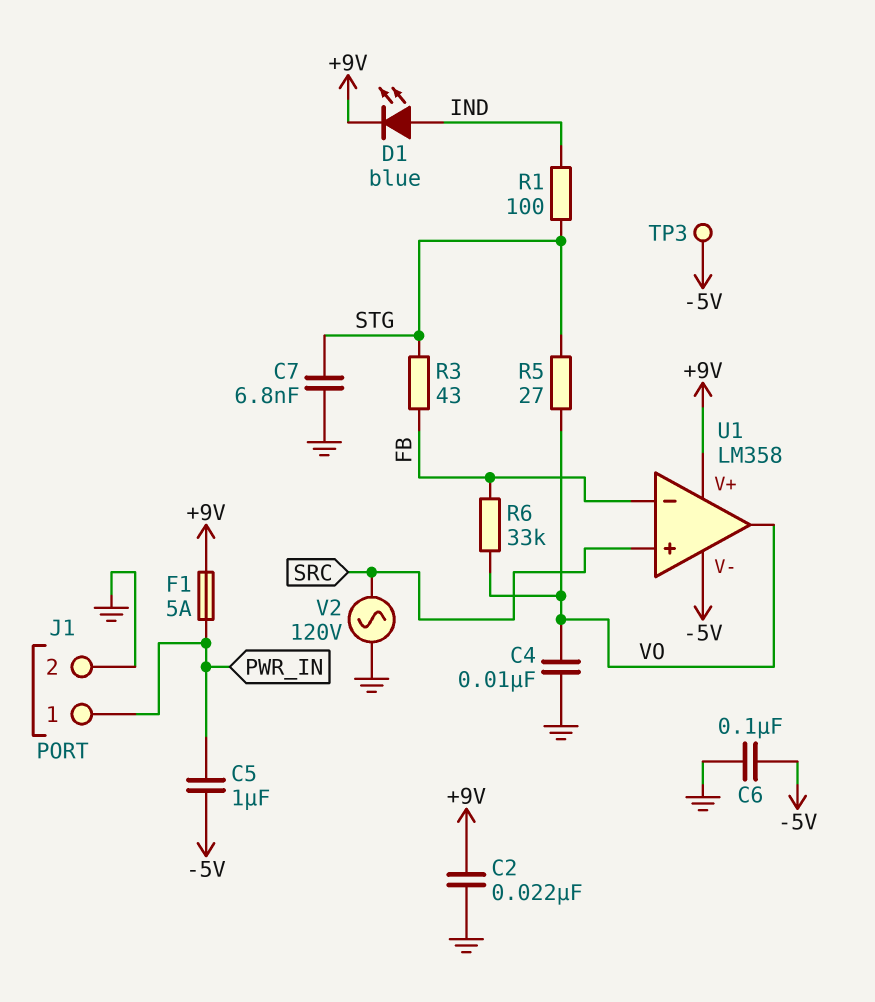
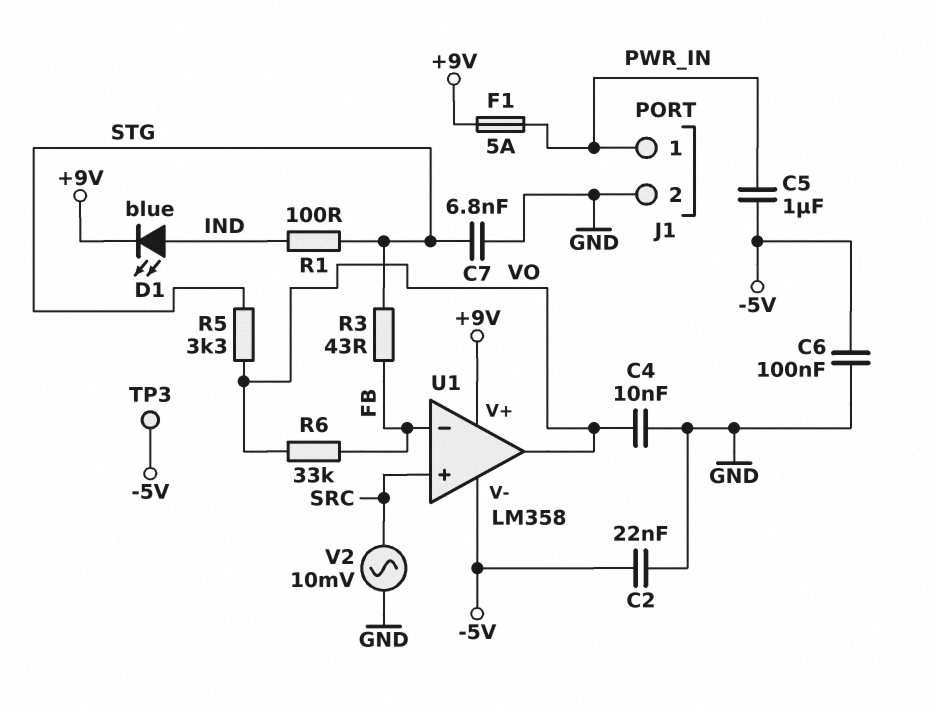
C2: 22nF (+9V, GND) -> 22nF (-5V, GND)
R5: 27 (STG, VO) -> 3.3k (STG, VO)
V2: AC 120V (GND, SRC) -> AC 10mV (GND, SRC)

